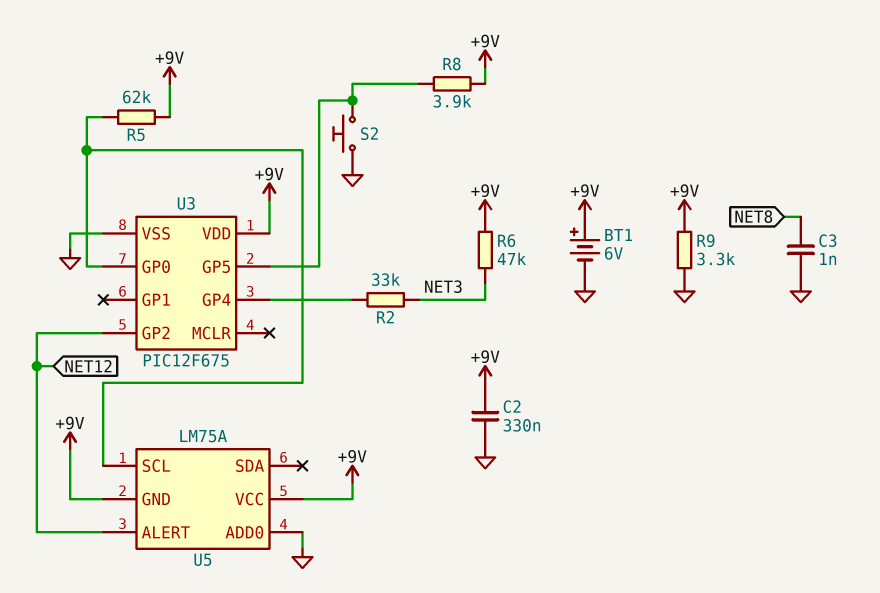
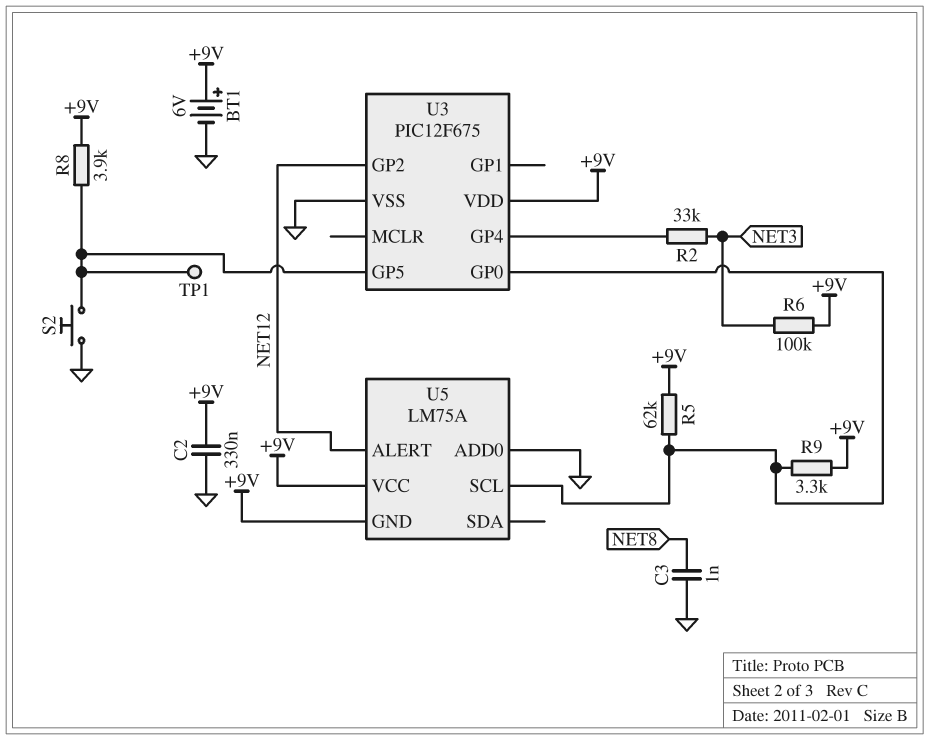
R6: 47k (+9V, NET3) -> 100k (+9V, NET3)
R9: 3.3k (+9V, GND) -> 3.3k (+9V, U3/GP0)
TP1: none -> test point (U3/GP5)

